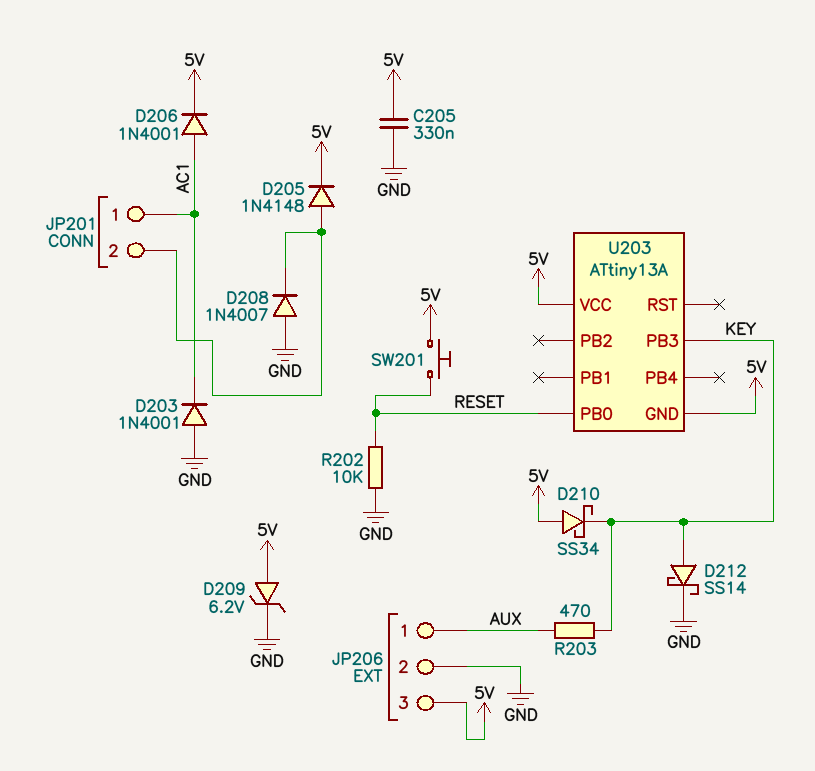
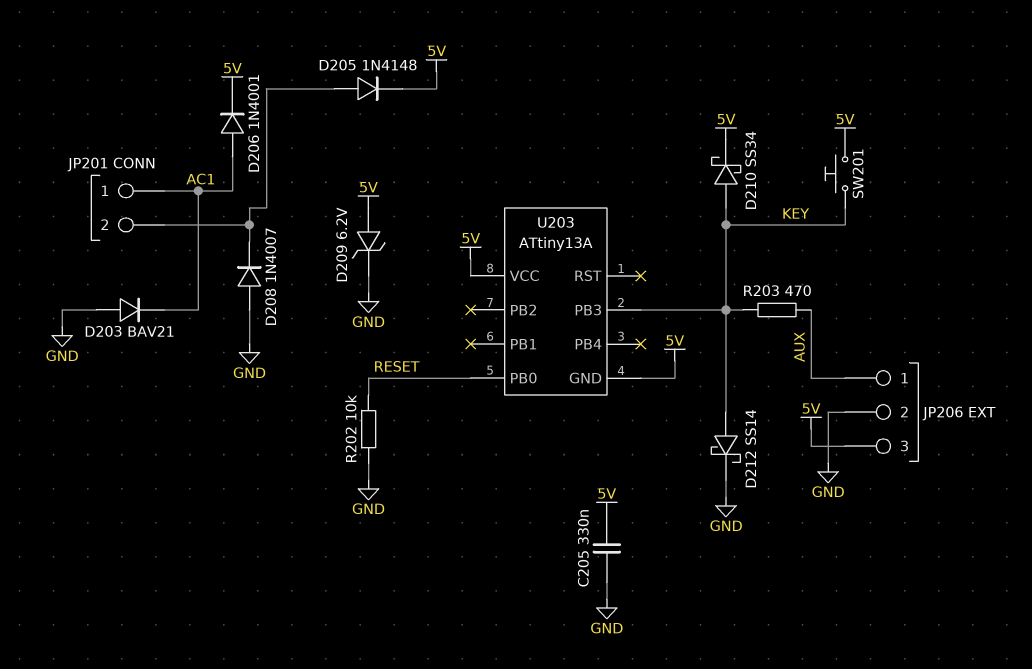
D203: diode 1N4001 (A GND, K AC1) -> diode BAV21 (A GND, K AC1)
D210: schottky SS34 (A 5V, K KEY) -> schottky SS34 (A KEY, K 5V)
SW201: button (5V, RESET) -> button (5V, KEY)

